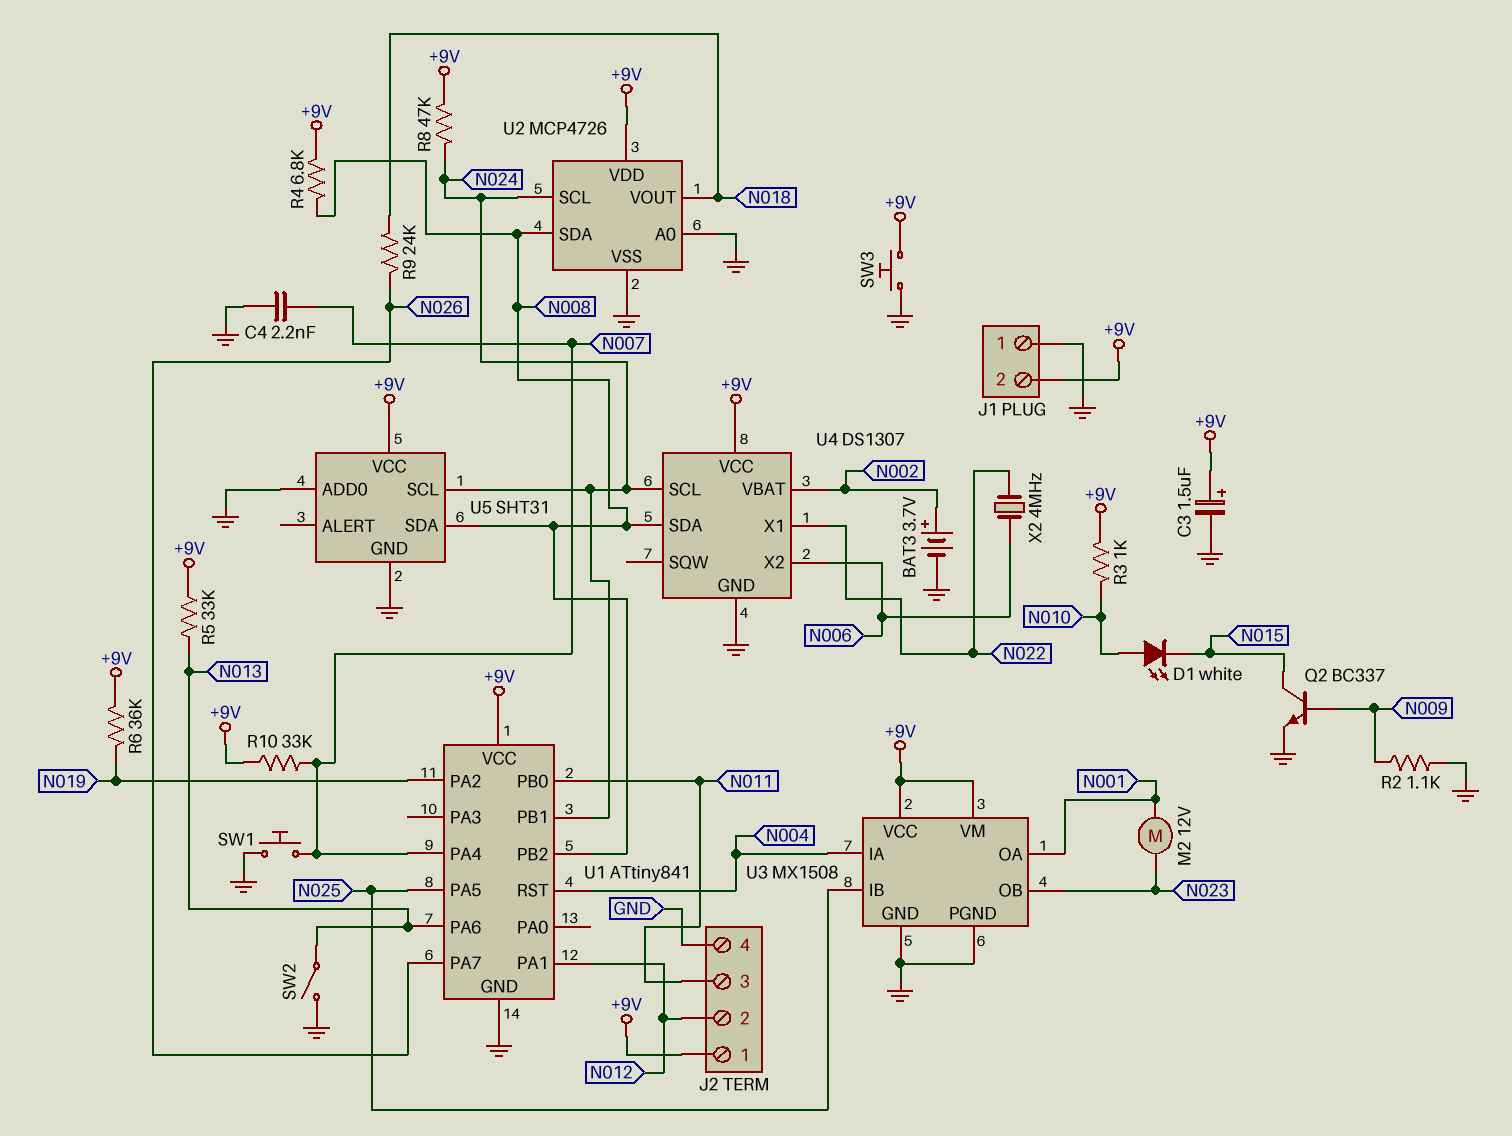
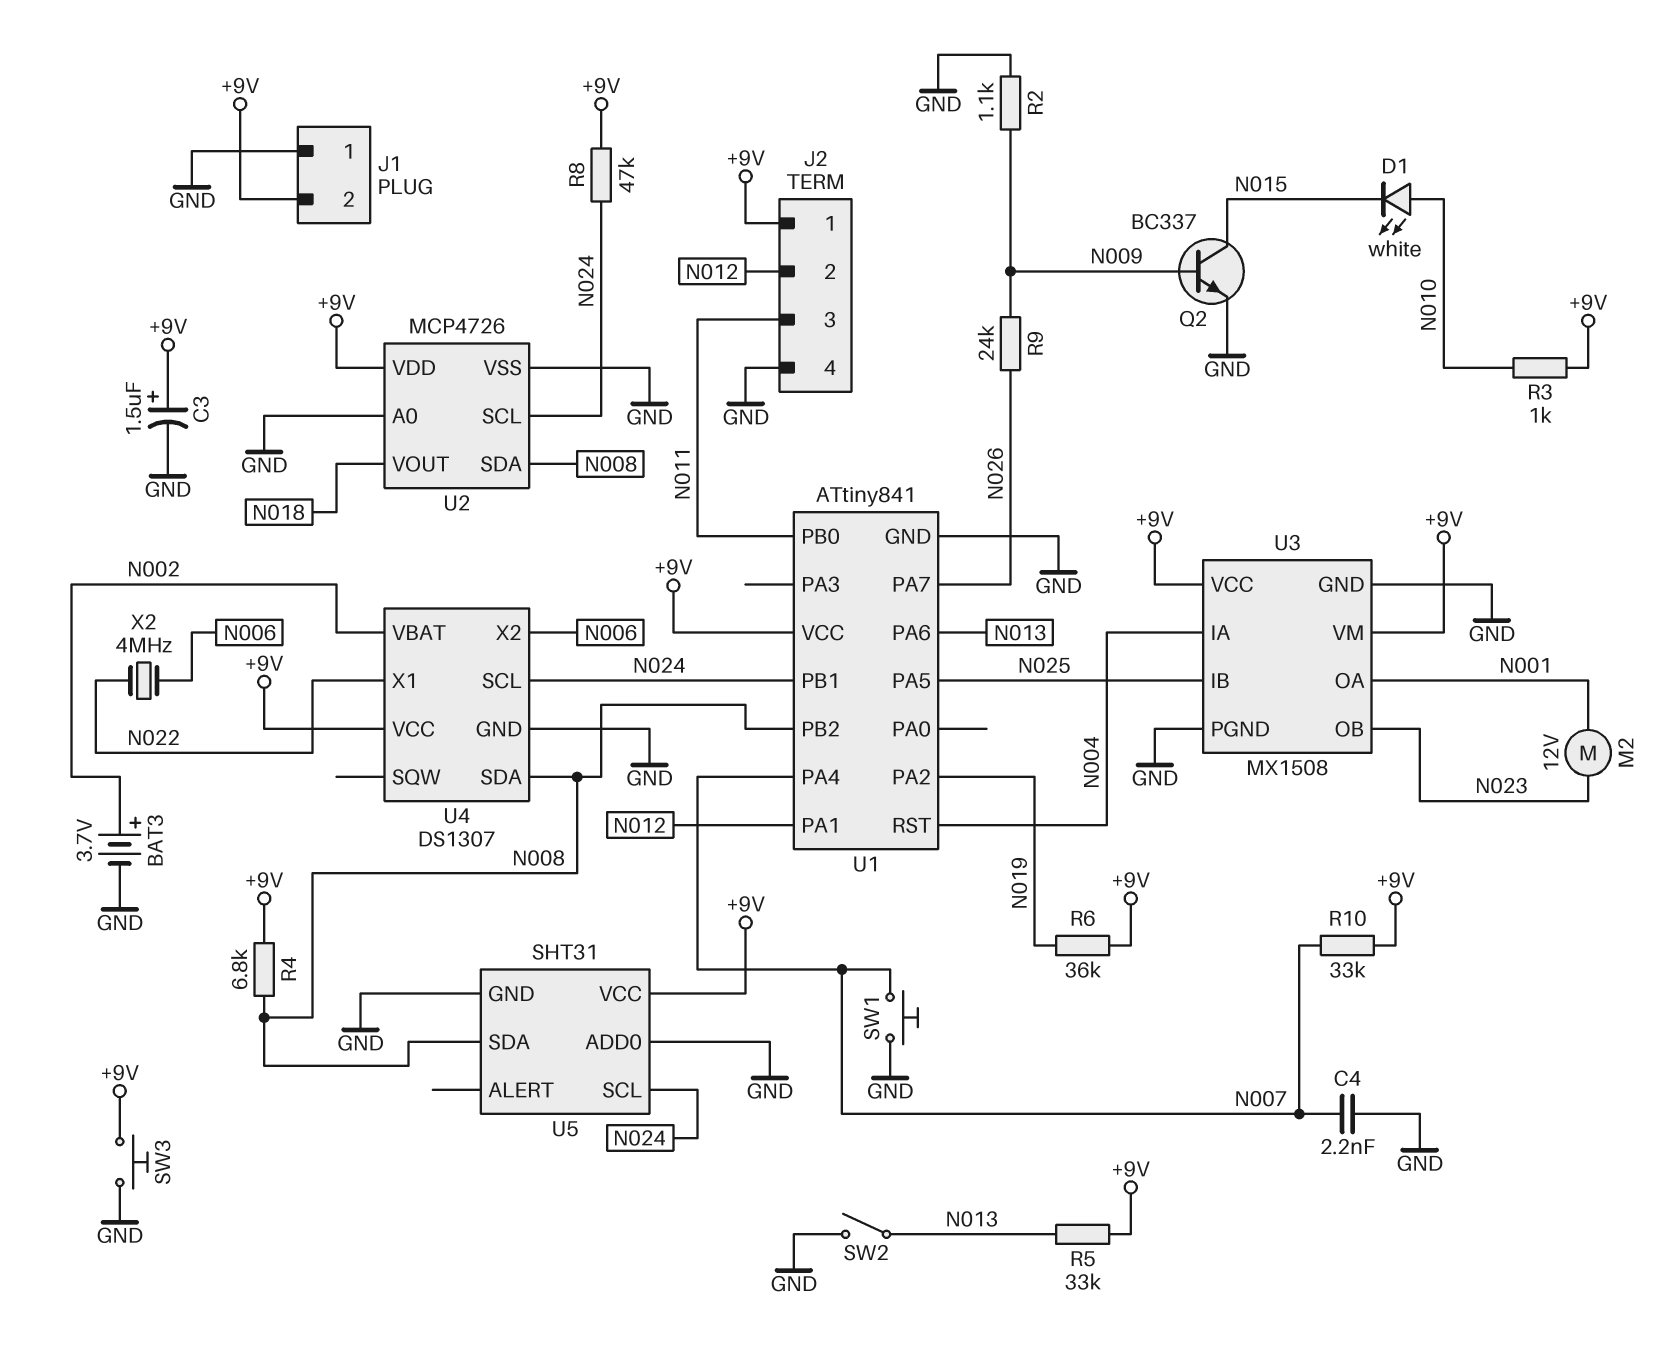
R9: 24k (N018, N026) -> 24k (N009, N026)

